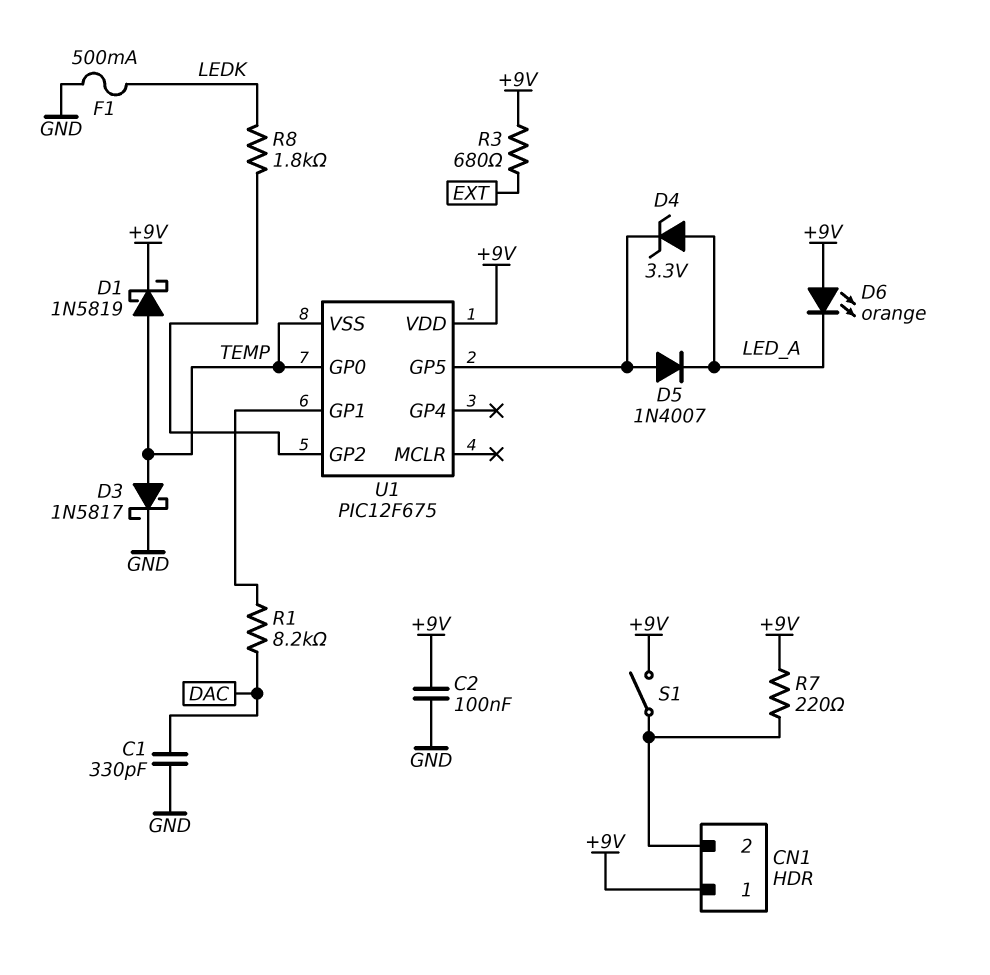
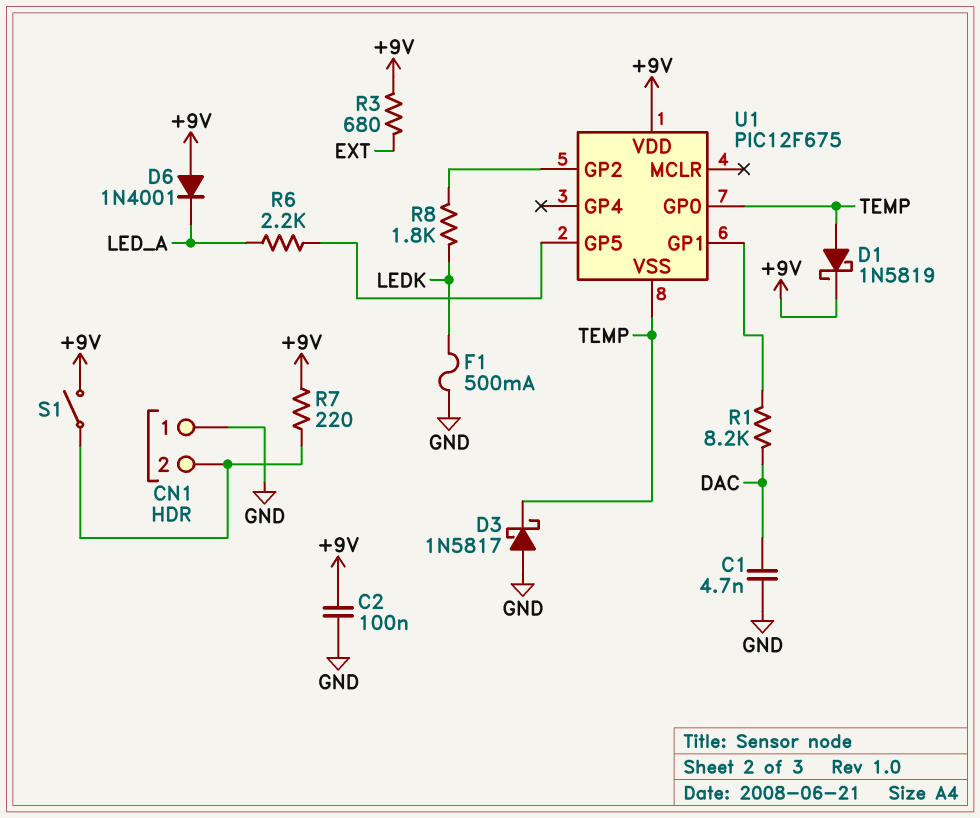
C1: 330pF (DAC, GND) -> 4.7nF (DAC, GND)
CN1 pin 1: +9V -> GND
D3: schottky 1N5817 (A TEMP, K GND) -> schottky 1N5817 (A GND, K TEMP)
D4: zener 3.3V (A LED_A, K U1/GP5) -> none
D5: diode 1N4007 (A U1/GP5, K LED_A) -> none
D6: LED orange (A +9V, K LED_A) -> diode 1N4001 (A +9V, K LED_A)
R6: none -> 2.2k (LED_A, U1/GP5)

